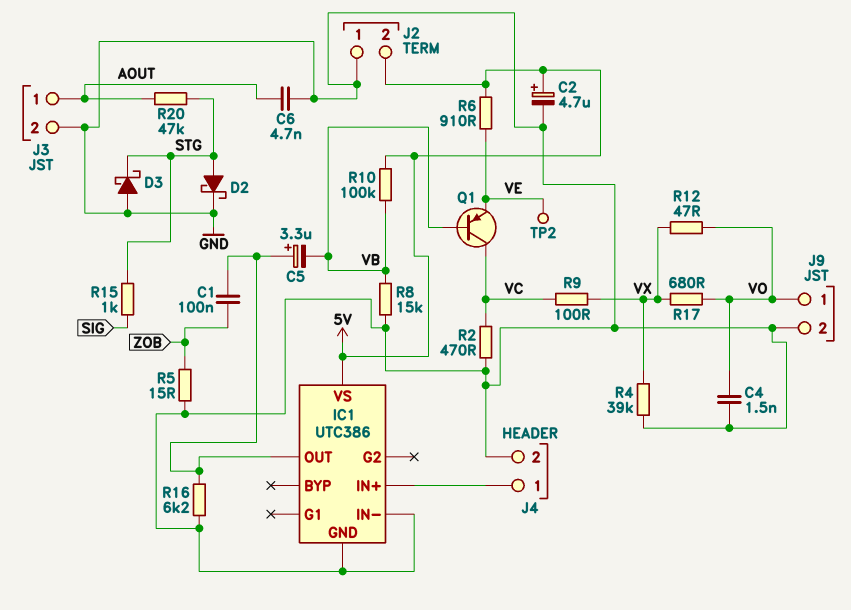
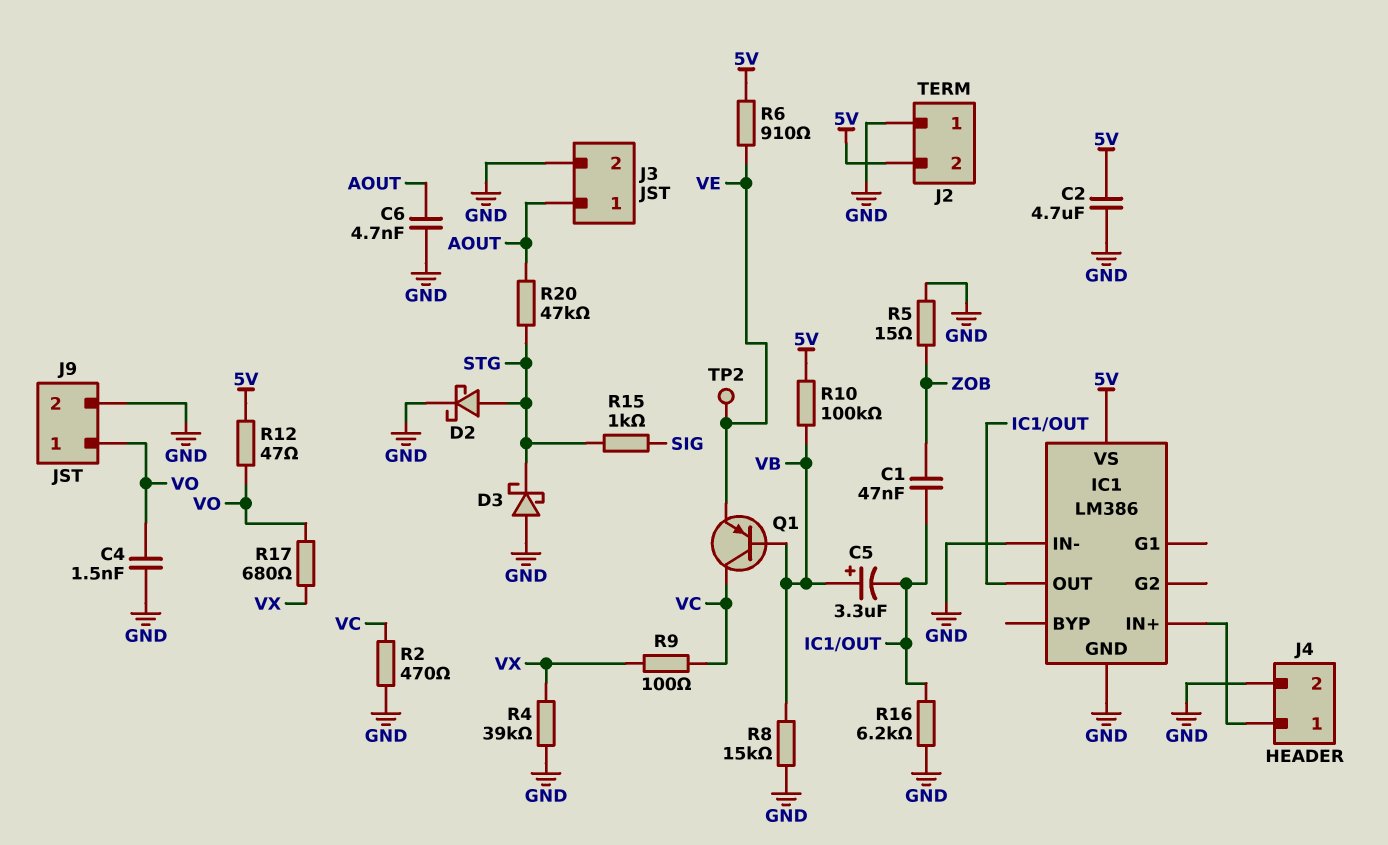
C1: 100nF (IC1/OUT, ZOB) -> 47nF (IC1/OUT, ZOB)
C2: 4.7uF (plus 5V, minus GND) -> 4.7uF (5V, GND)
C5: 3.3uF (plus IC1/OUT, minus VB) -> 3.3uF (plus VB, minus IC1/OUT)
IC1: UTC386 -> LM386
R12: 47 (VO, VX) -> 47 (5V, VO)

